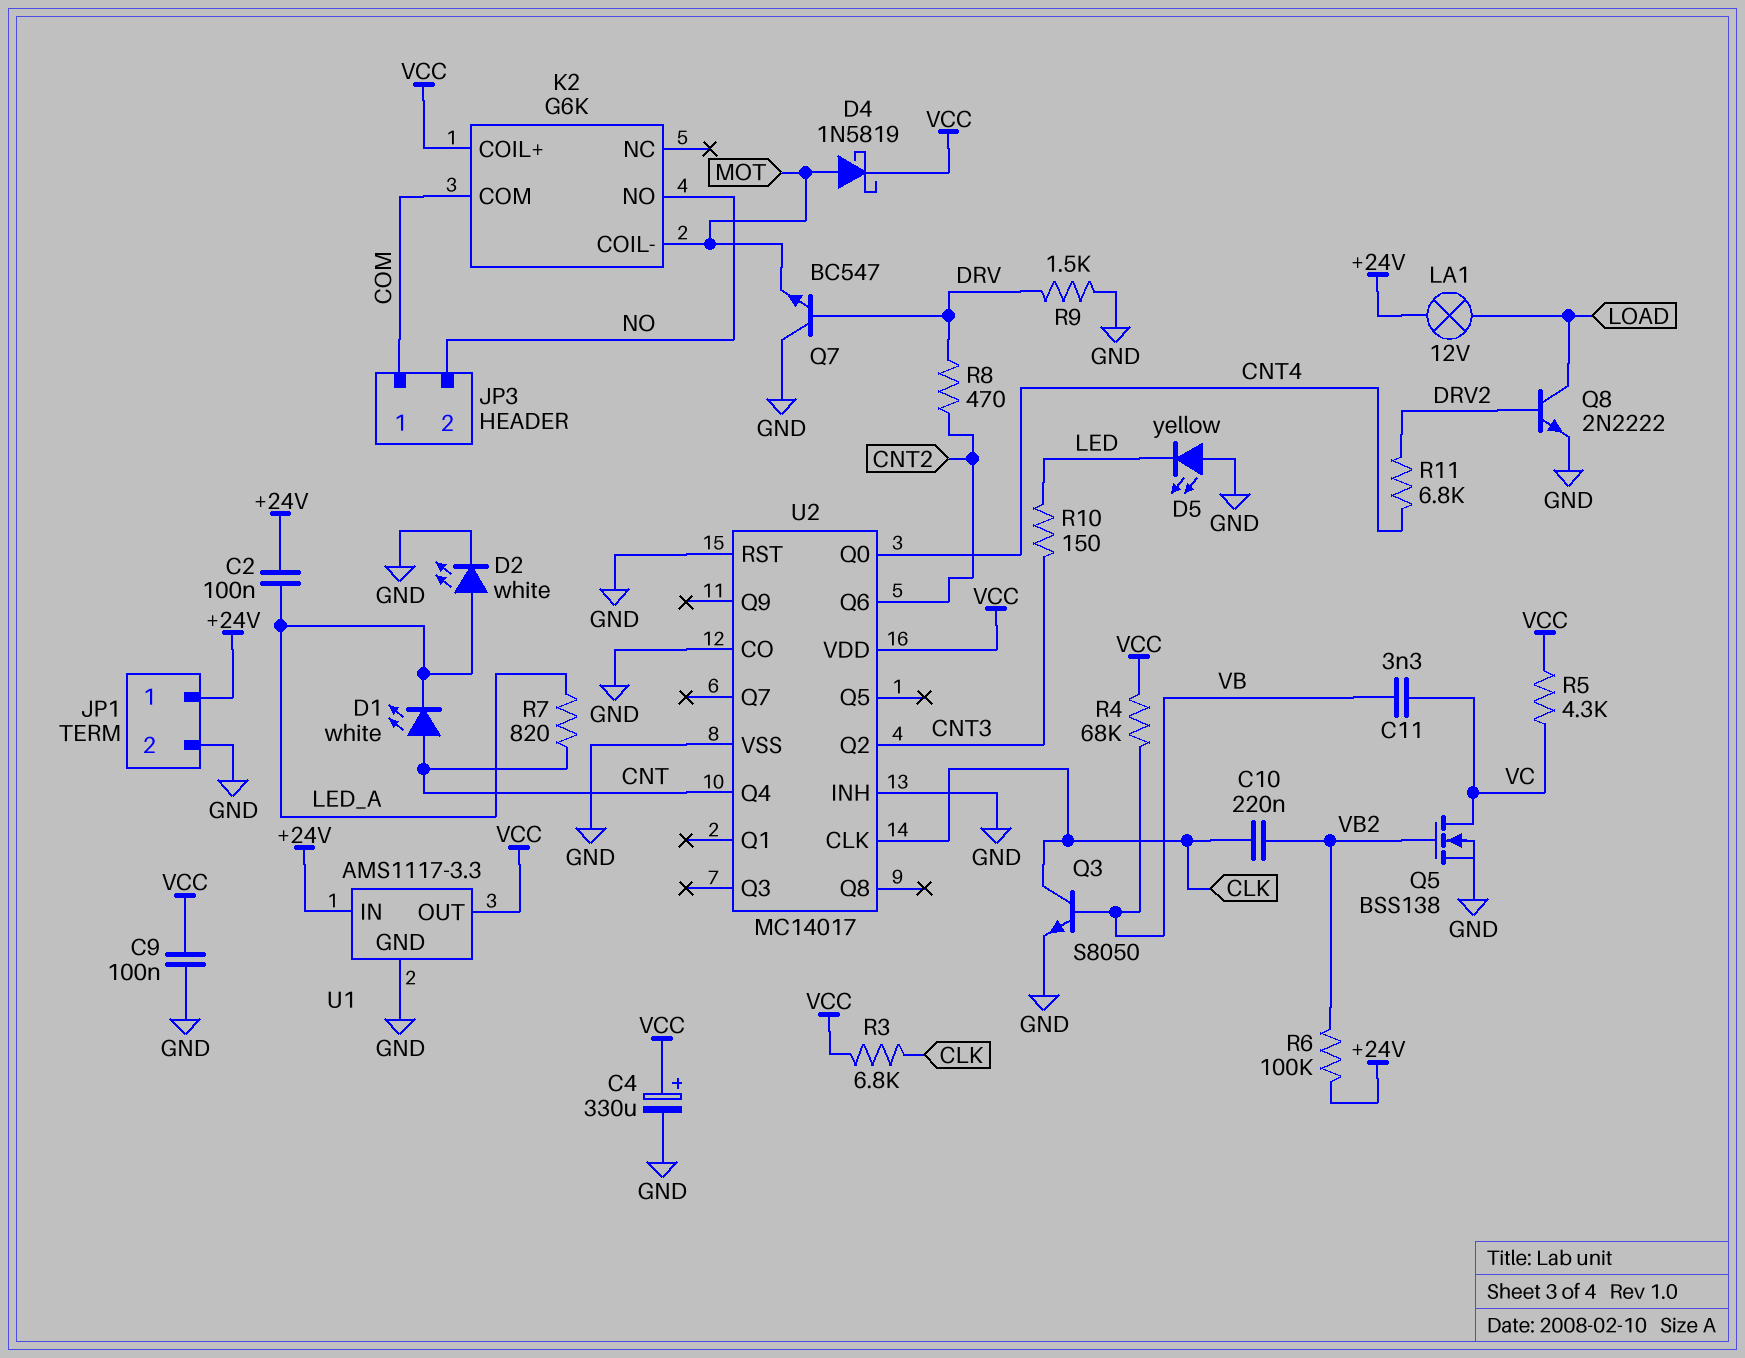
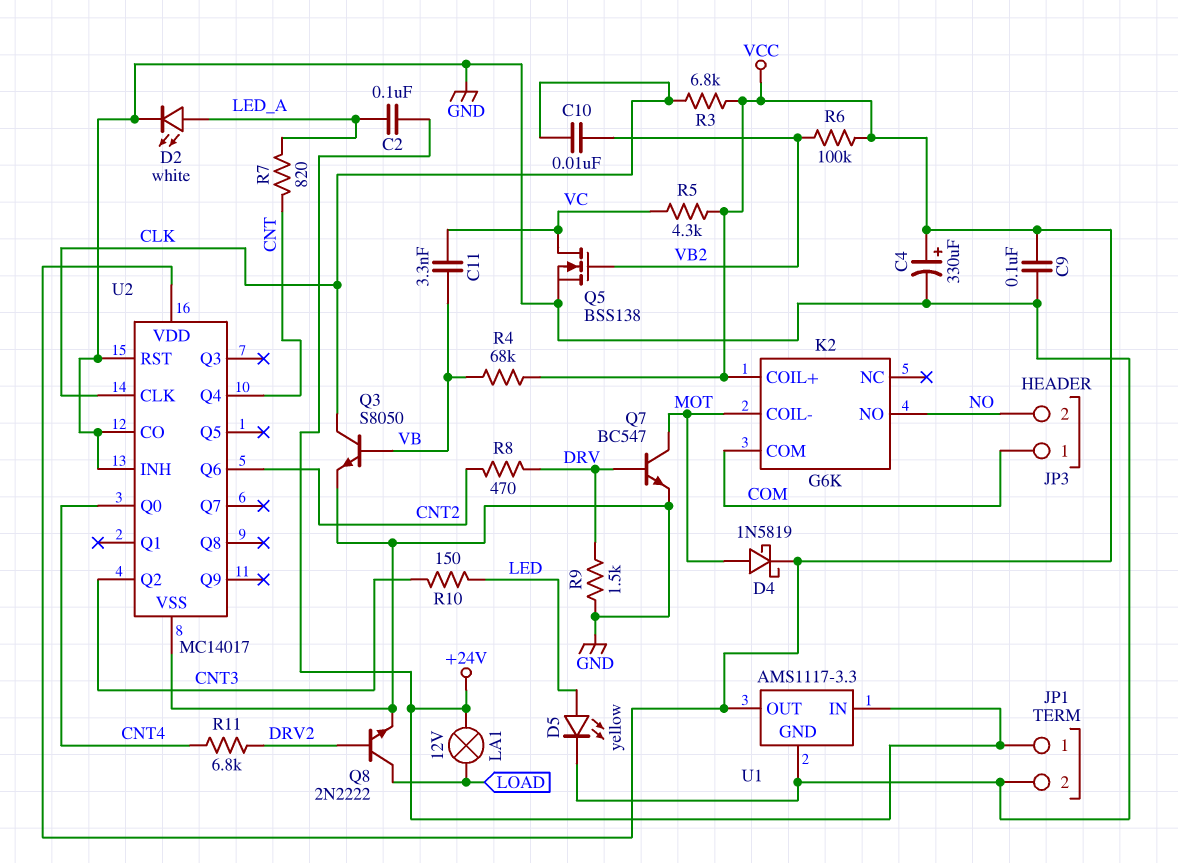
C10: 220nF (CLK, VB2) -> 10nF (CLK, VB2)
D1: LED white (A CNT, K LED_A) -> none
D5: LED yellow (A GND, K LED) -> LED yellow (A LED, K GND)
Q7: NPN BC547 (B DRV, C GND, E MOT) -> NPN BC547 (B DRV, C MOT, E GND)
R6: 100k (+24V, VB2) -> 100k (VB2, VCC)

